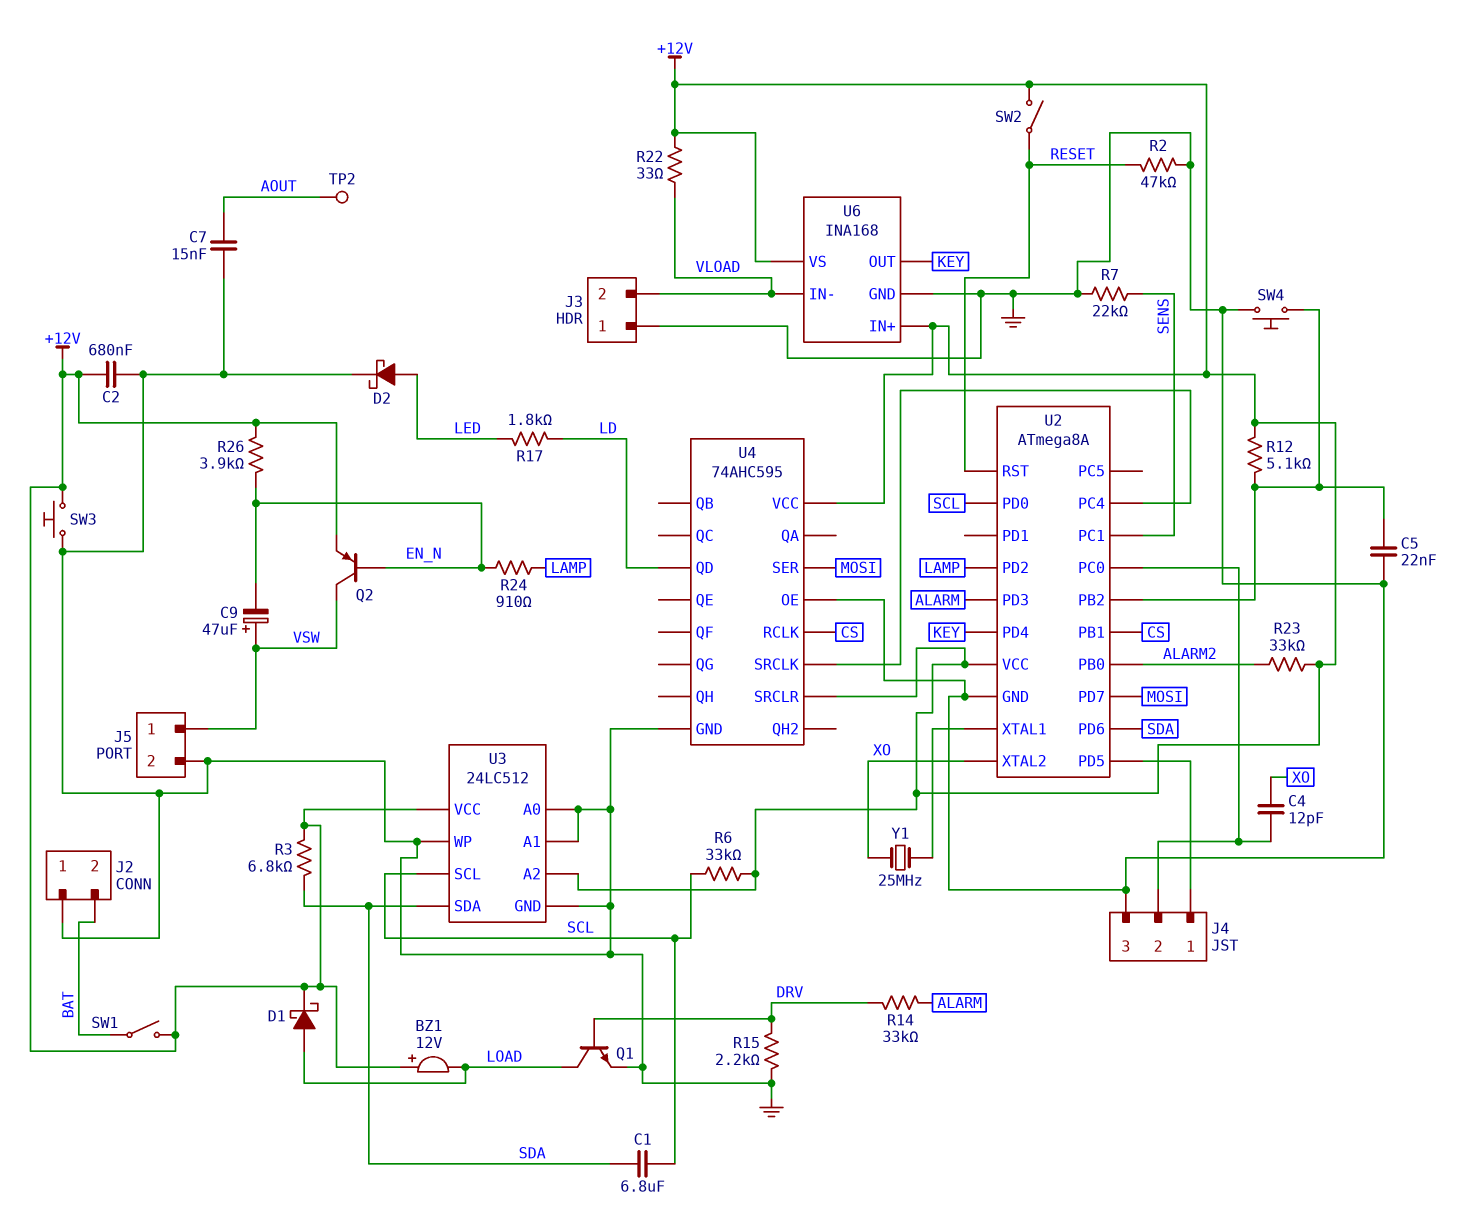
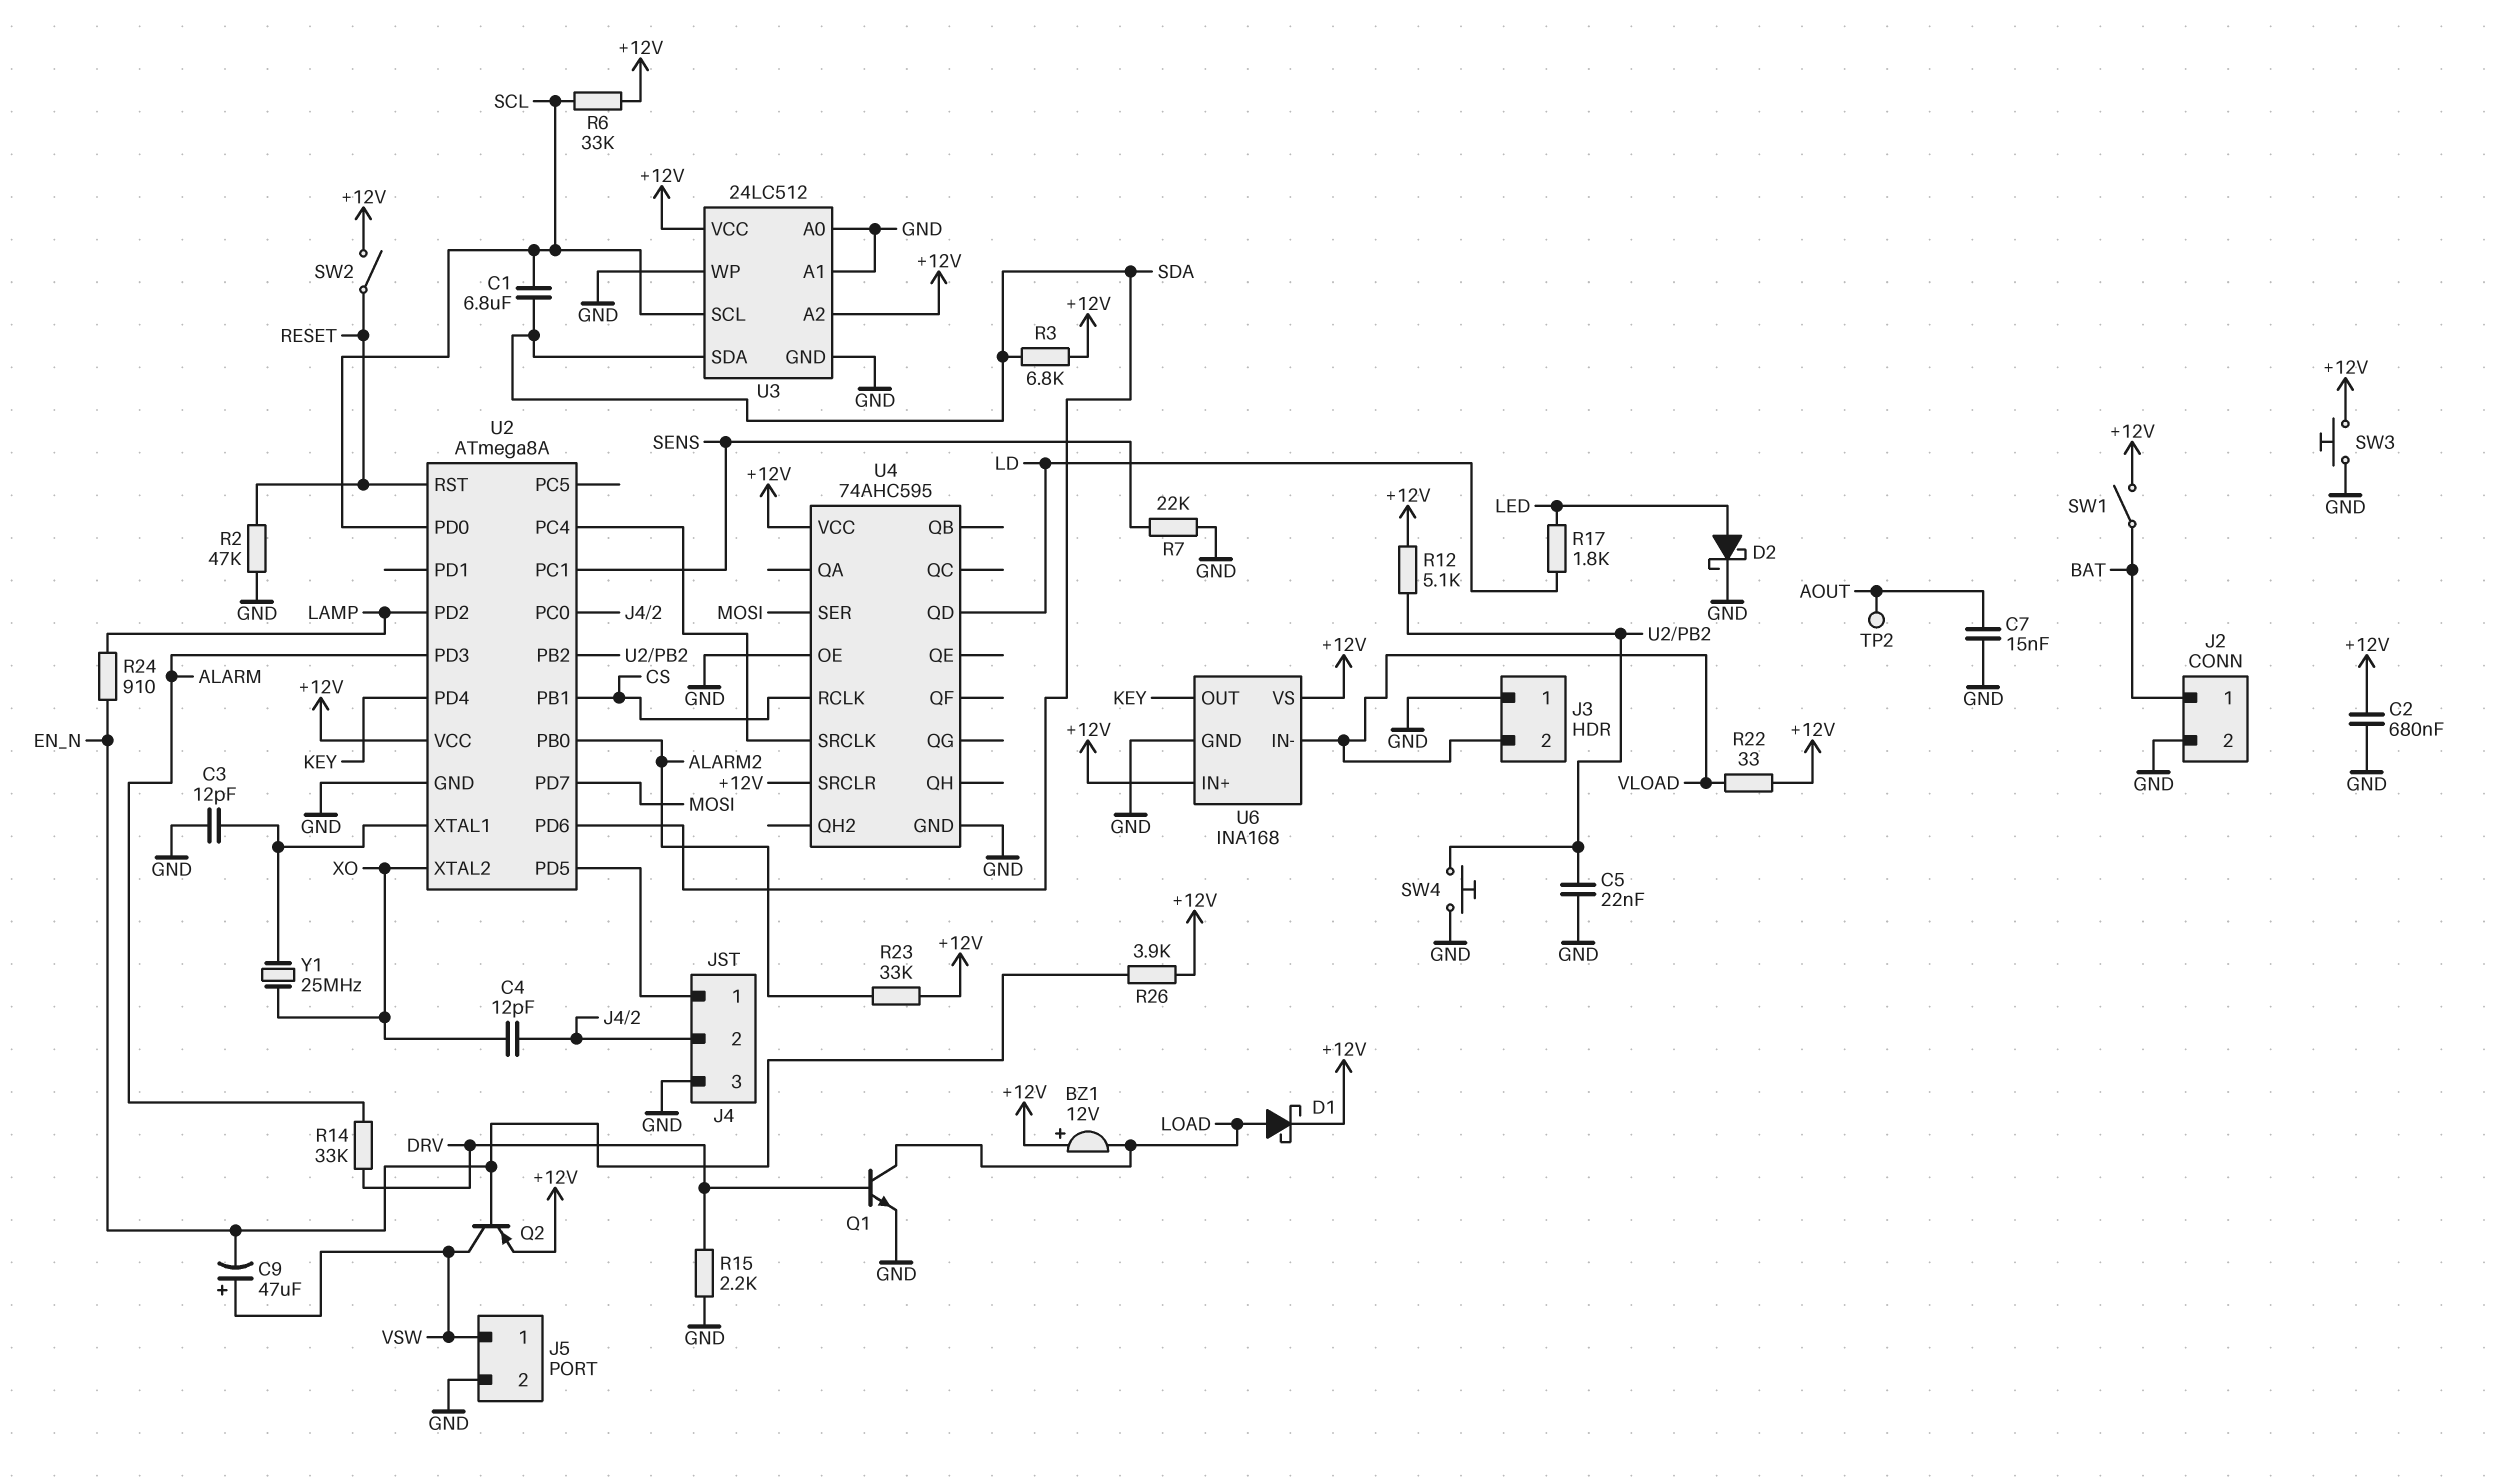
C3: none -> 12pF (GND, U2/XTAL1)
J2 pin 1: GND -> BAT
J2 pin 2: BAT -> GND

